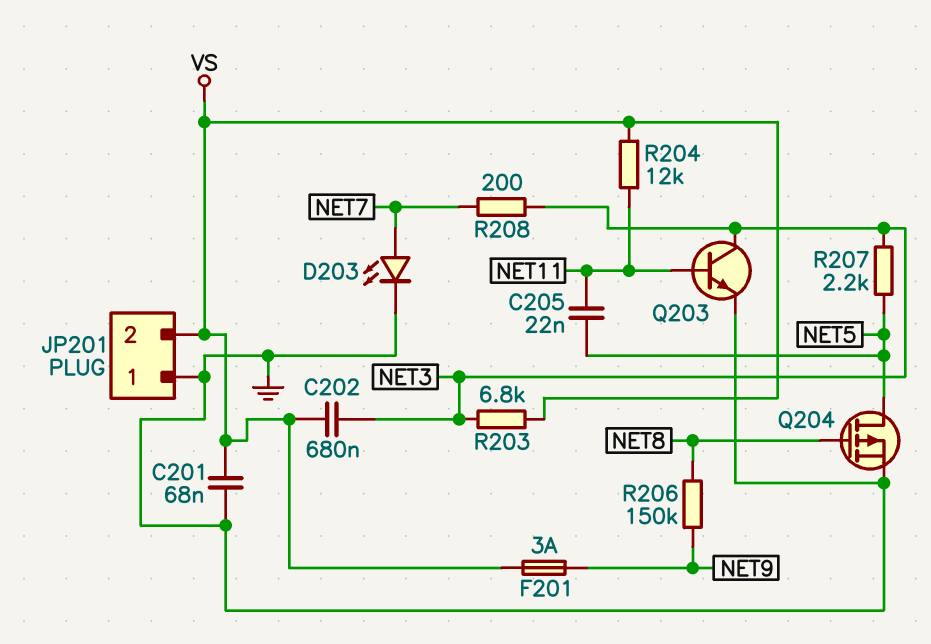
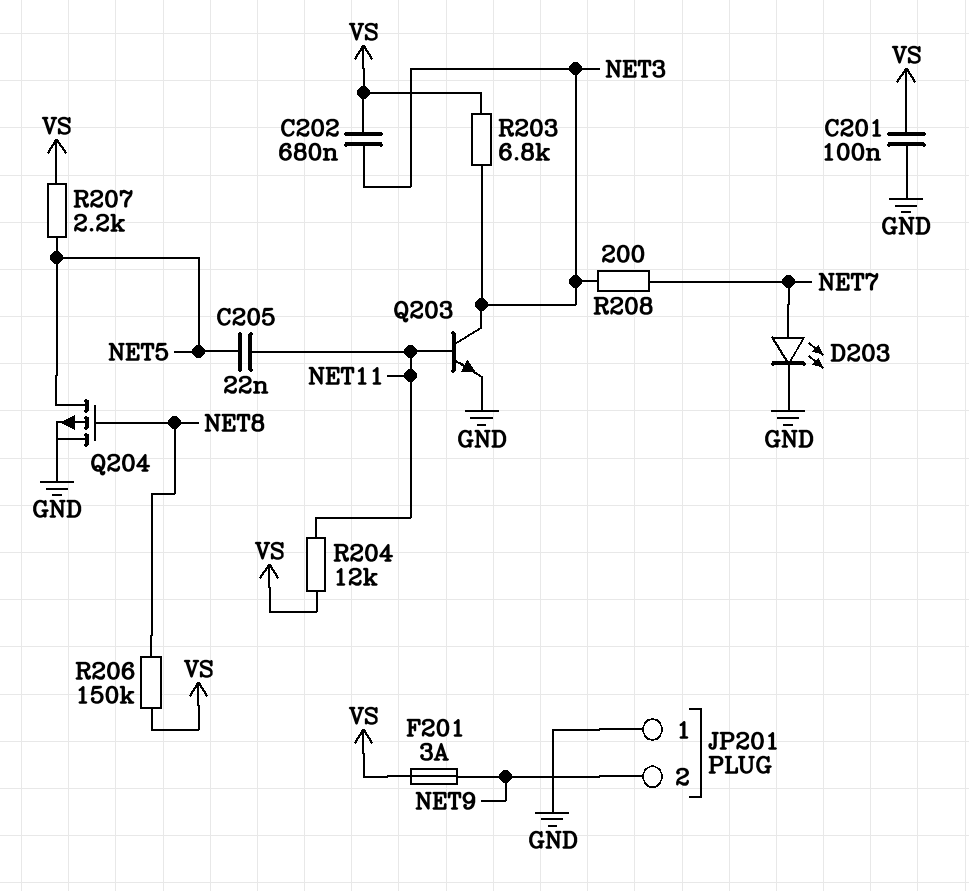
C201: 68nF (GND, VS) -> 100nF (GND, VS)
JP201 pin 2: VS -> NET9
R206: 150k (NET8, NET9) -> 150k (NET8, VS)
R207: 2.2k (NET3, NET5) -> 2.2k (NET5, VS)

